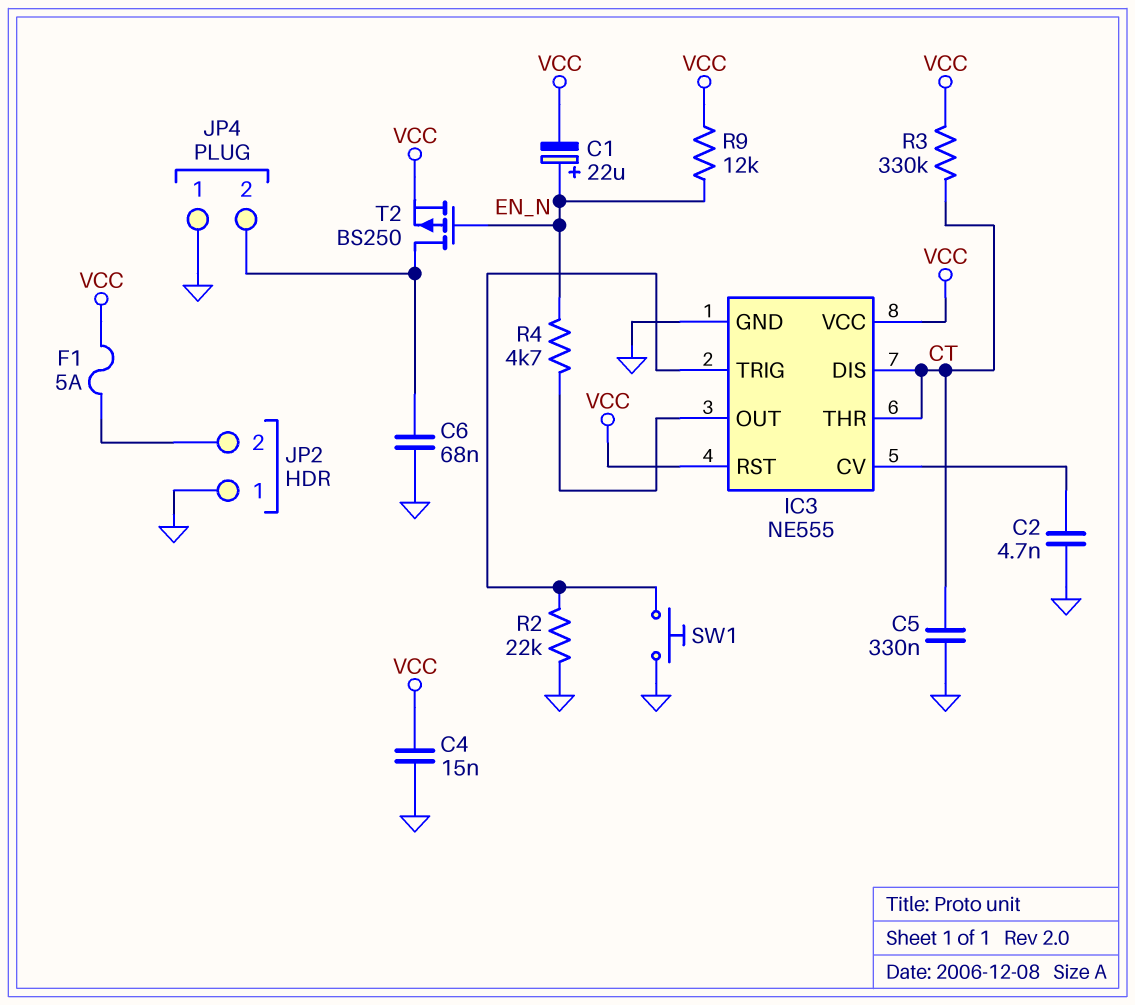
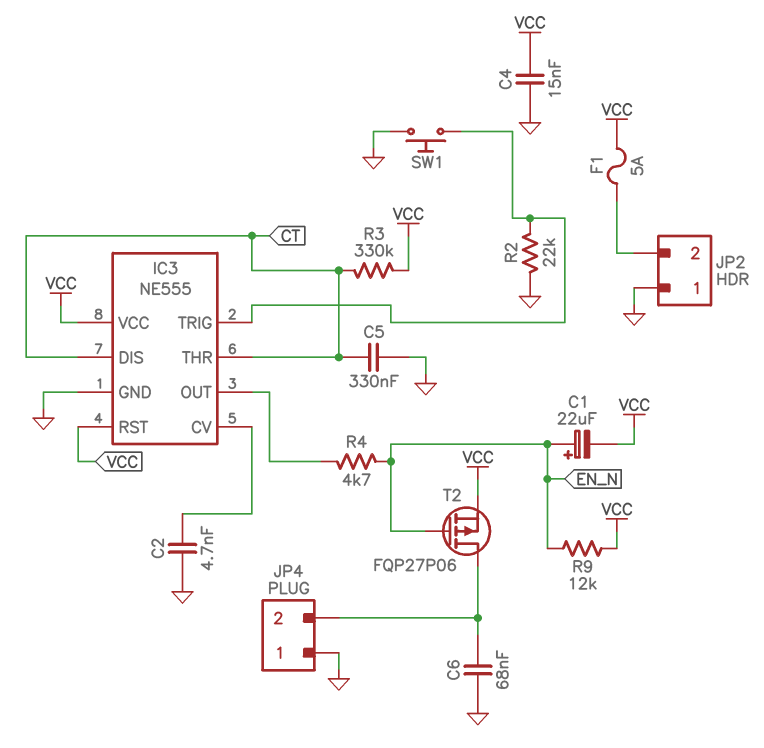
T2: PMOS BS250 (G EN_N, D JP4/2, S VCC) -> PMOS FQP27P06 (G EN_N, D JP4/2, S VCC)

